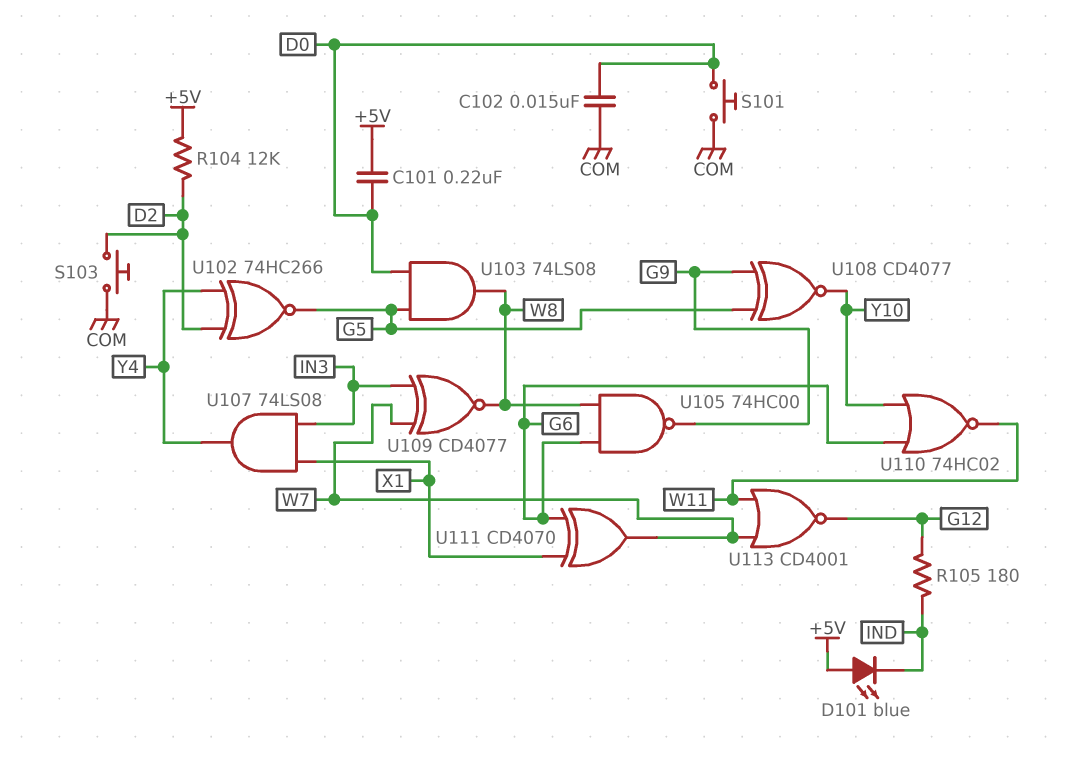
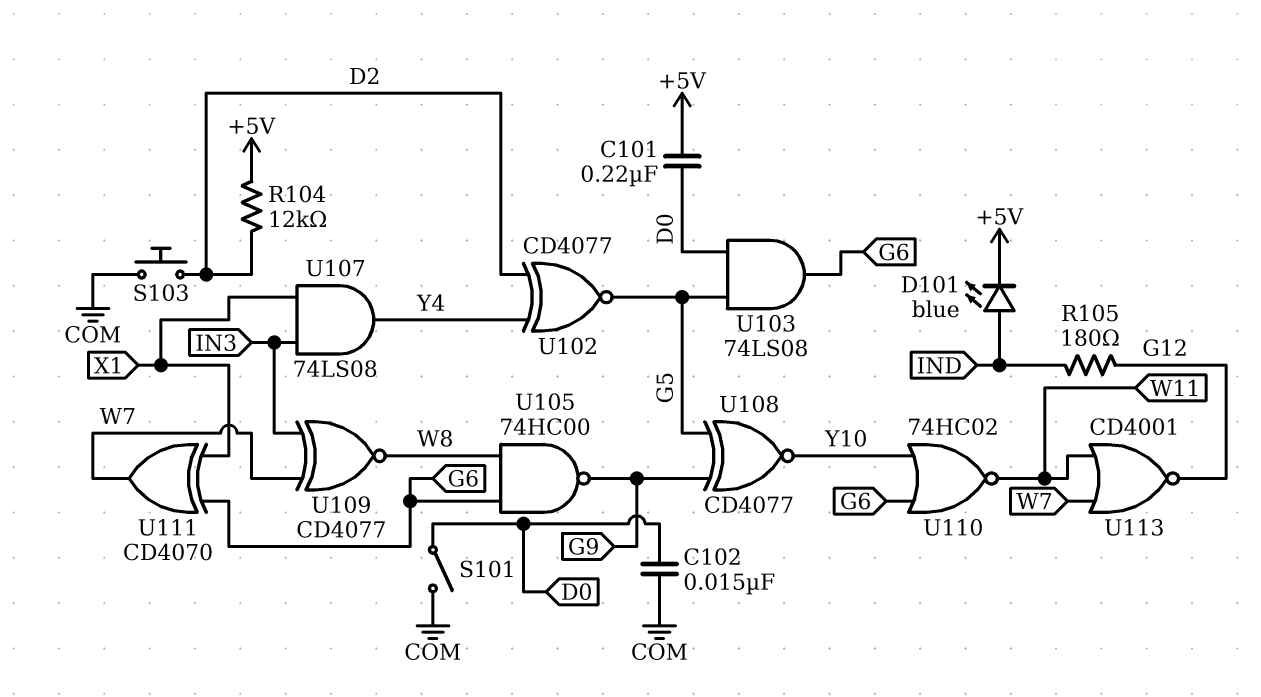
D101: LED blue (A +5V, K IND) -> LED blue (A IND, K +5V)
S101: button (COM, D0) -> switch (COM, D0)
U102: XNOR 74HC266 (in D2, in Y4, out G5) -> XNOR CD4077 (in D2, in Y4, out G5)
U103: AND 74LS08 (in D0, in G5, out W8) -> AND 74LS08 (in D0, in G5, out G6)

